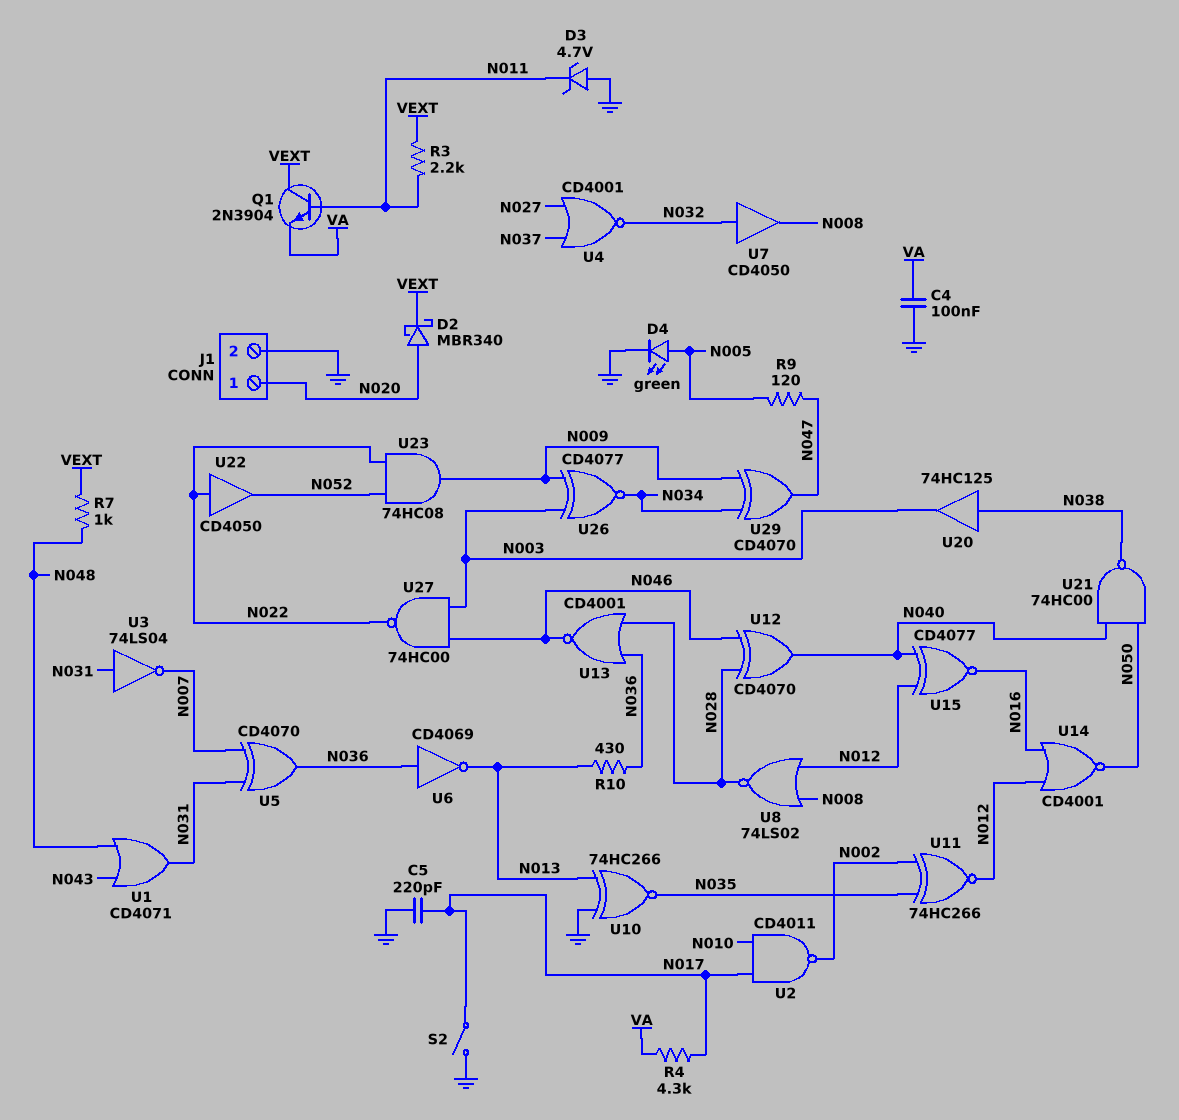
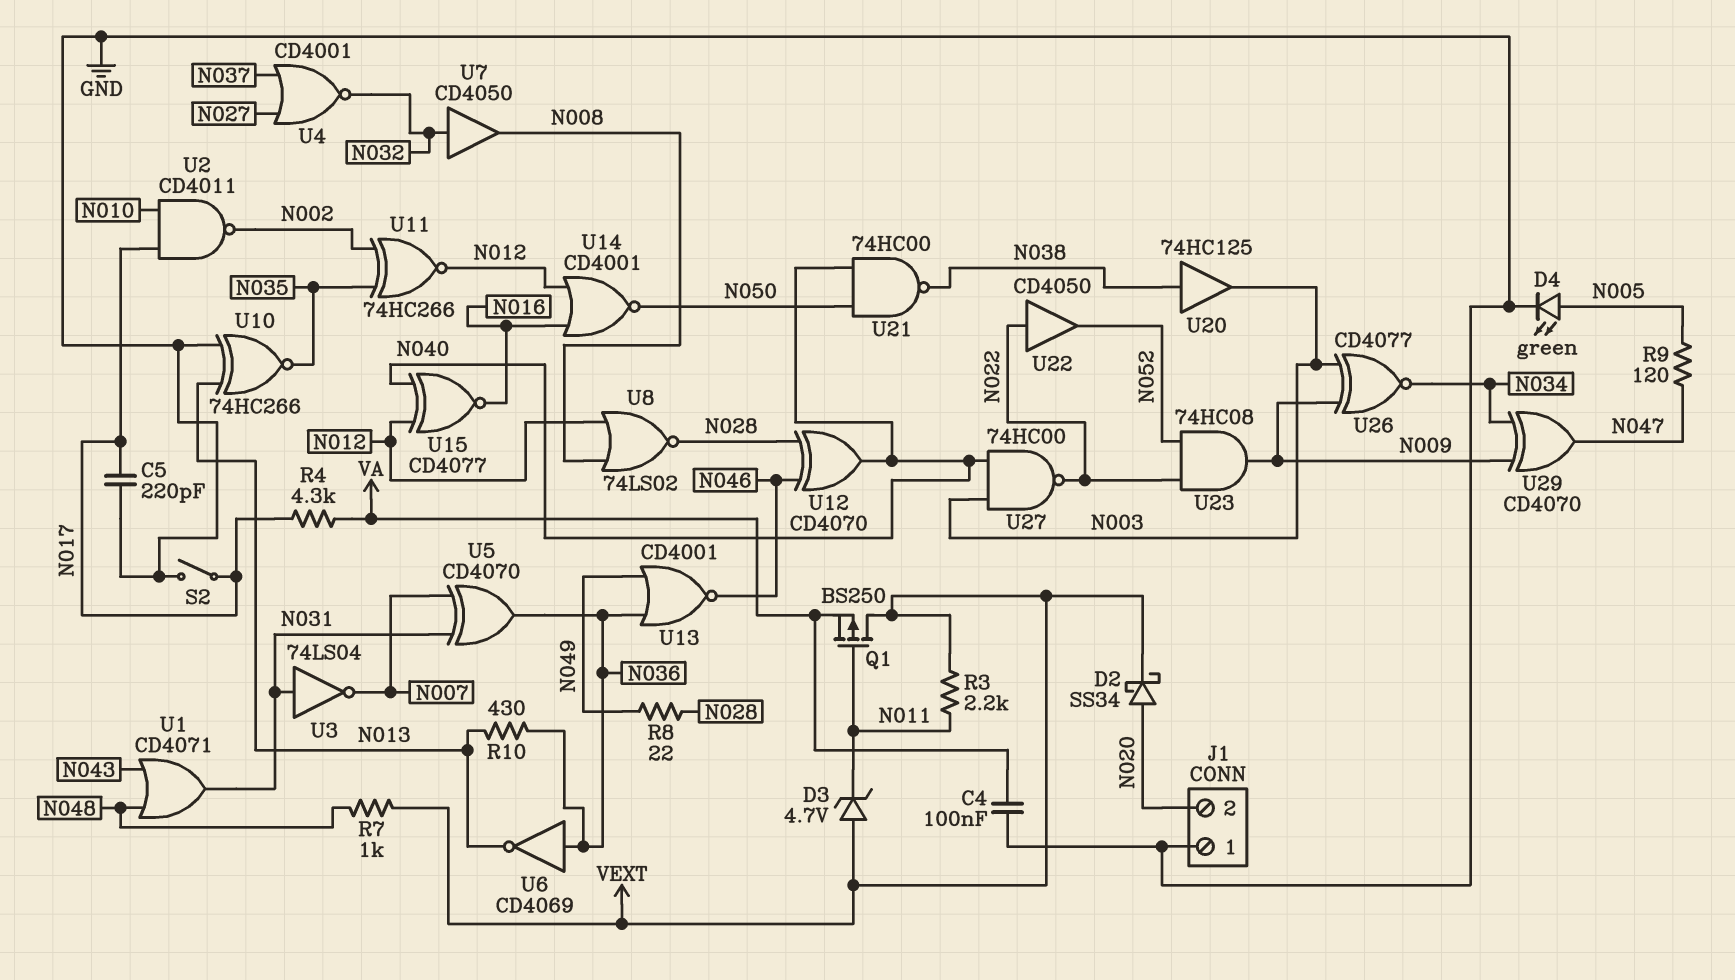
D2: schottky MBR340 (A N020, K VEXT) -> schottky SS34 (A N020, K VEXT)
D3: zener 4.7V (A GND, K N011) -> zener 4.7V (A VEXT, K N011)
J1 pin 1: N020 -> GND
J1 pin 2: GND -> N020
Q1: NPN 2N3904 (B N011, C VEXT, E VA) -> PMOS BS250 (G N011, D VEXT, S VA)
R8: none -> 22 (N028, N049)
U13: NOR CD4001 (in N028, in N036, out N046) -> NOR CD4001 (in N036, in N049, out N046)
U27: NAND 74HC00 (in N003, in N046, out N022) -> NAND 74HC00 (in N003, in N040, out N022)

